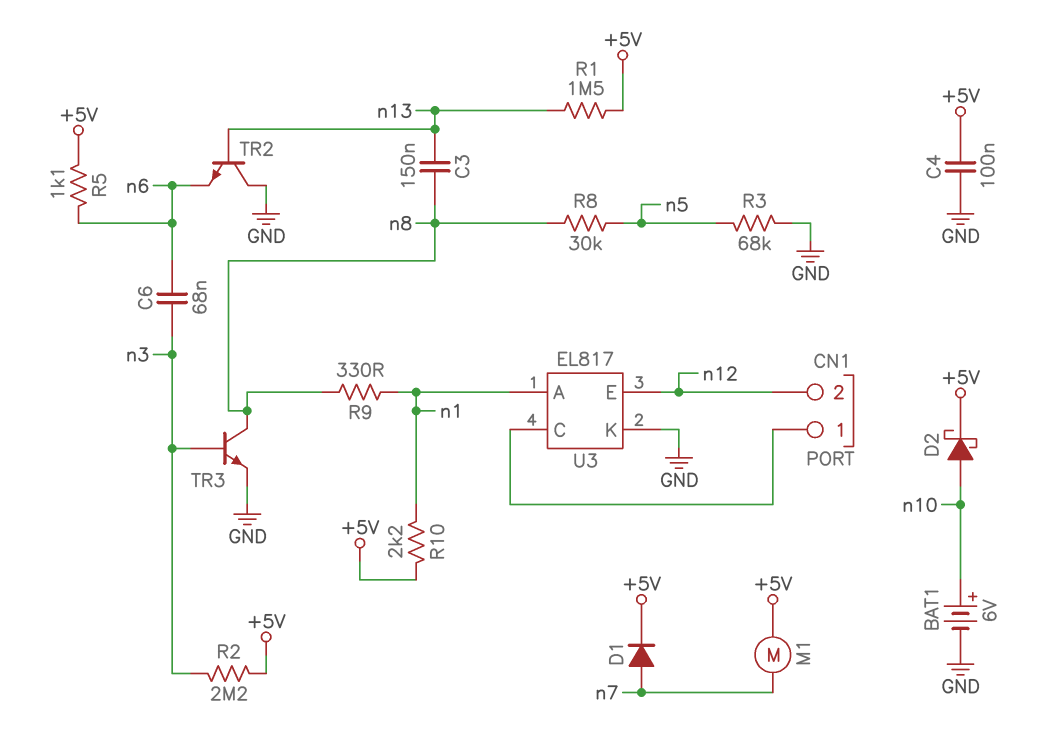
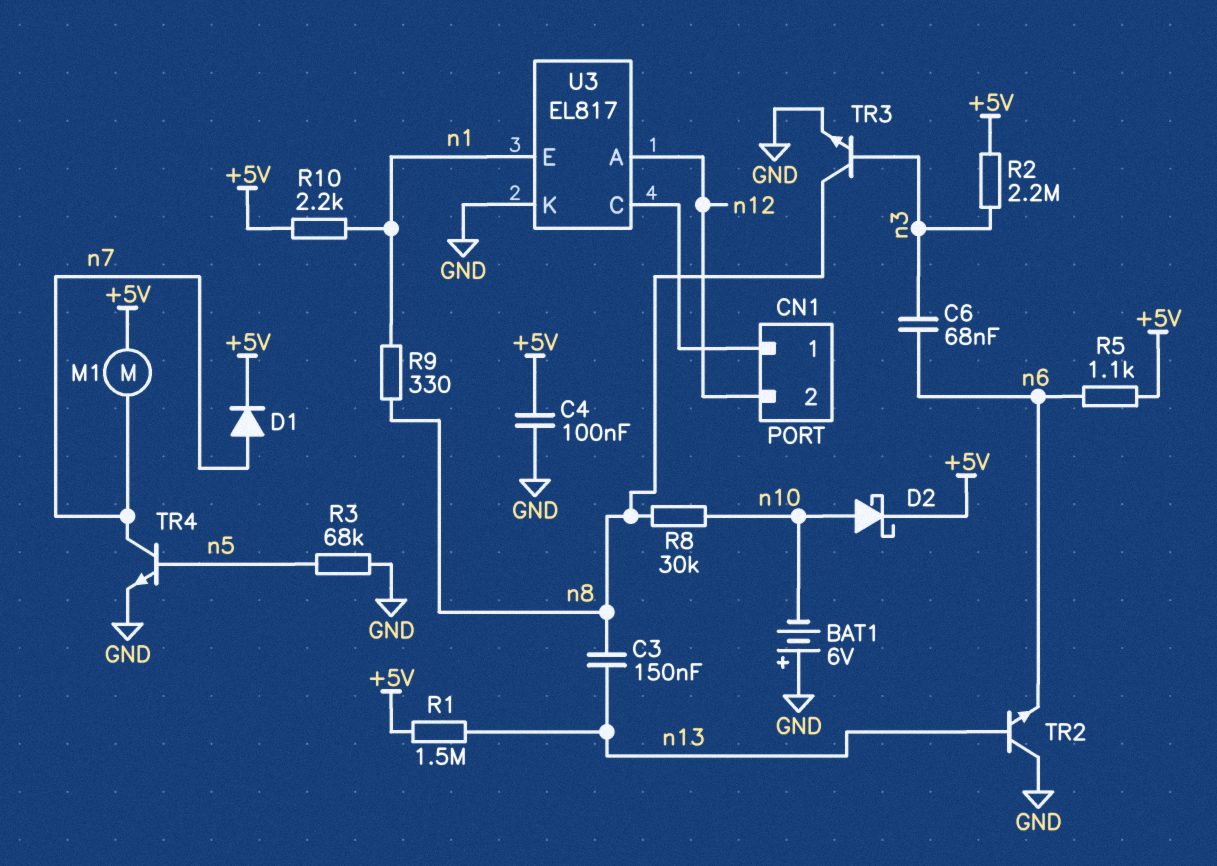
BAT1: 6V (plus n10, minus GND) -> 6V (plus GND, minus n10)
R8: 30k (n5, n8) -> 30k (n8, n10)
TR4: none -> NPN (B n5, C n7, E GND)
U3 pin A: n1 -> n12
U3 pin E: n12 -> n1

